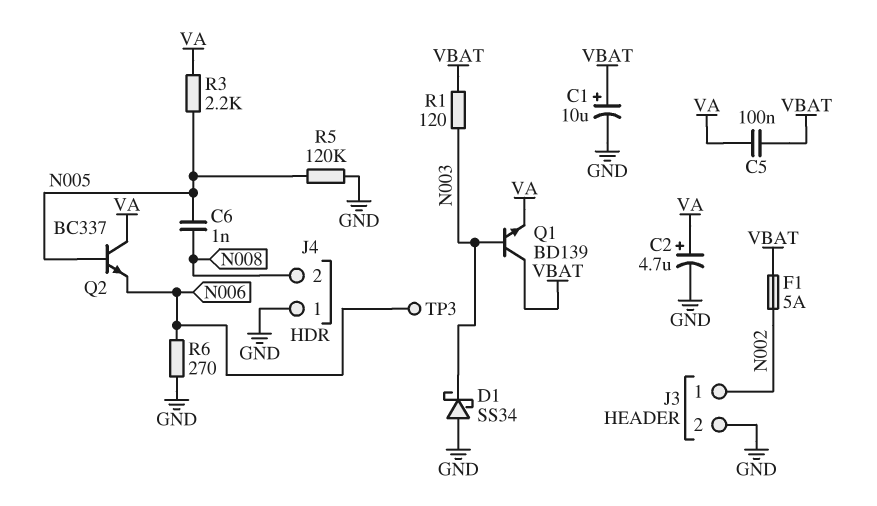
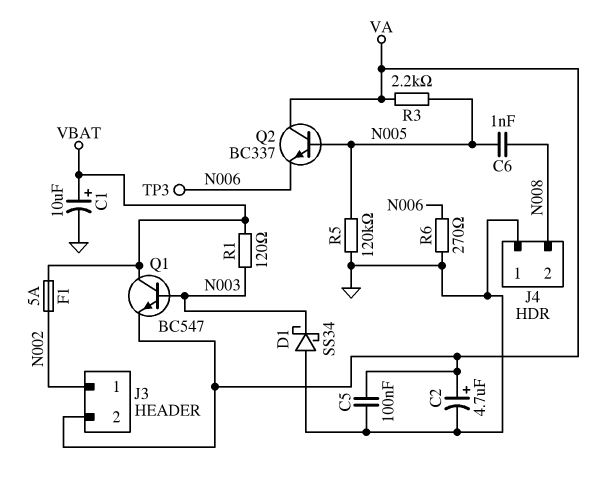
C5: 100nF (VA, VBAT) -> 100nF (GND, VA)
J3 pin 2: GND -> VA
Q1: NPN BD139 (B N003, C VBAT, E VA) -> NPN BC547 (B N003, C VBAT, E VA)

